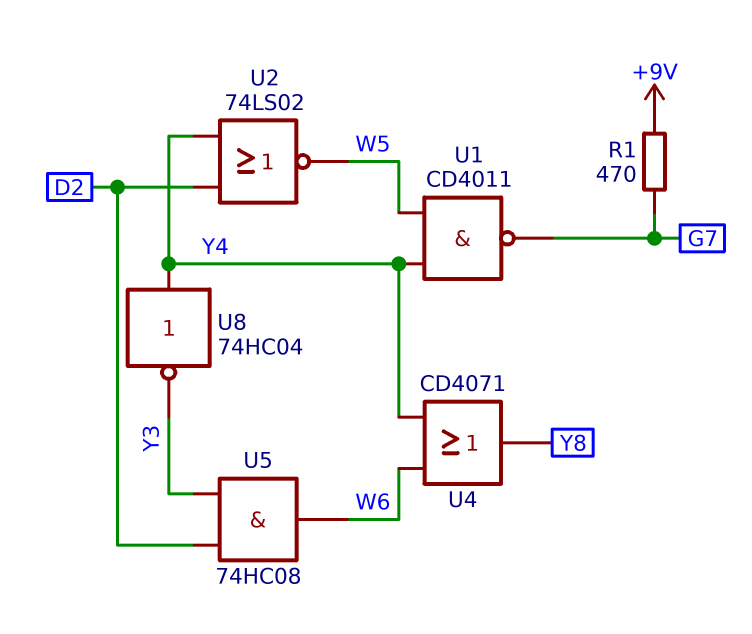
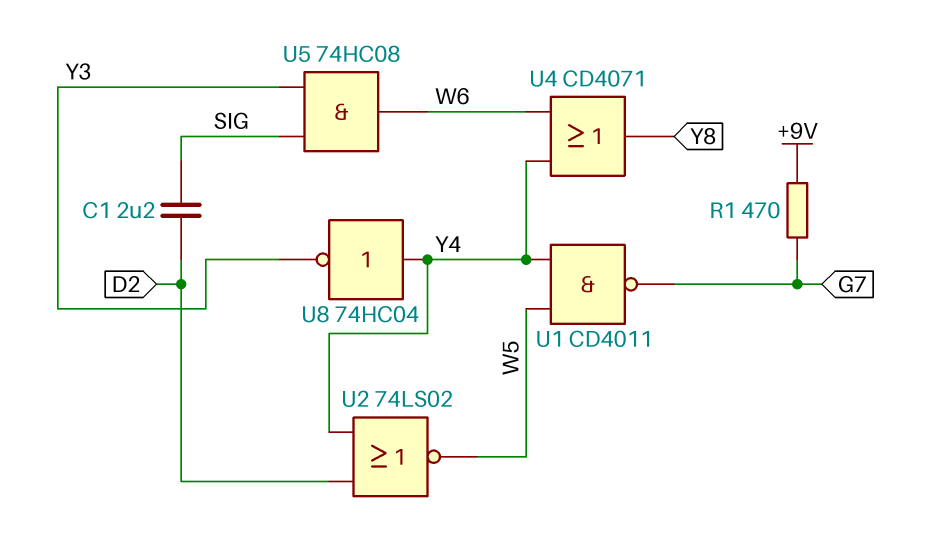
C1: none -> 2.2uF (D2, SIG)
U5: AND 74HC08 (in D2, in Y3, out W6) -> AND 74HC08 (in SIG, in Y3, out W6)

